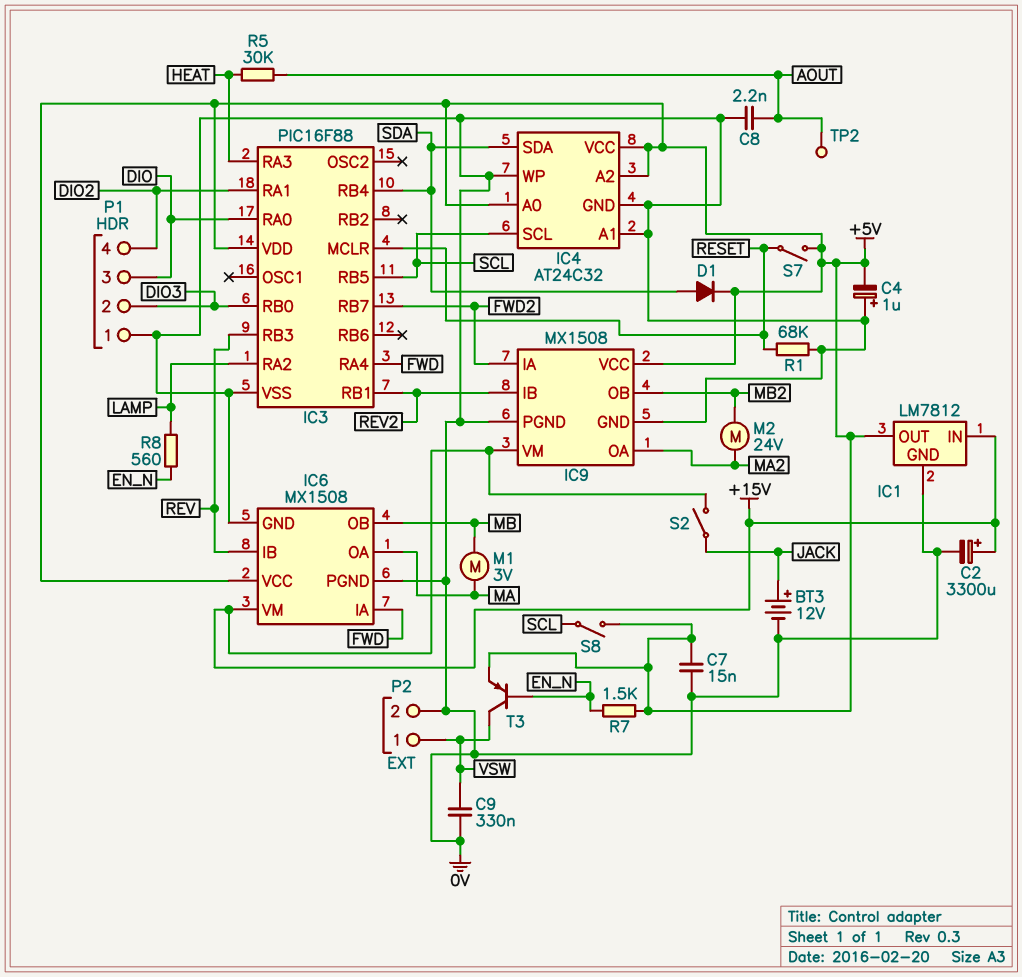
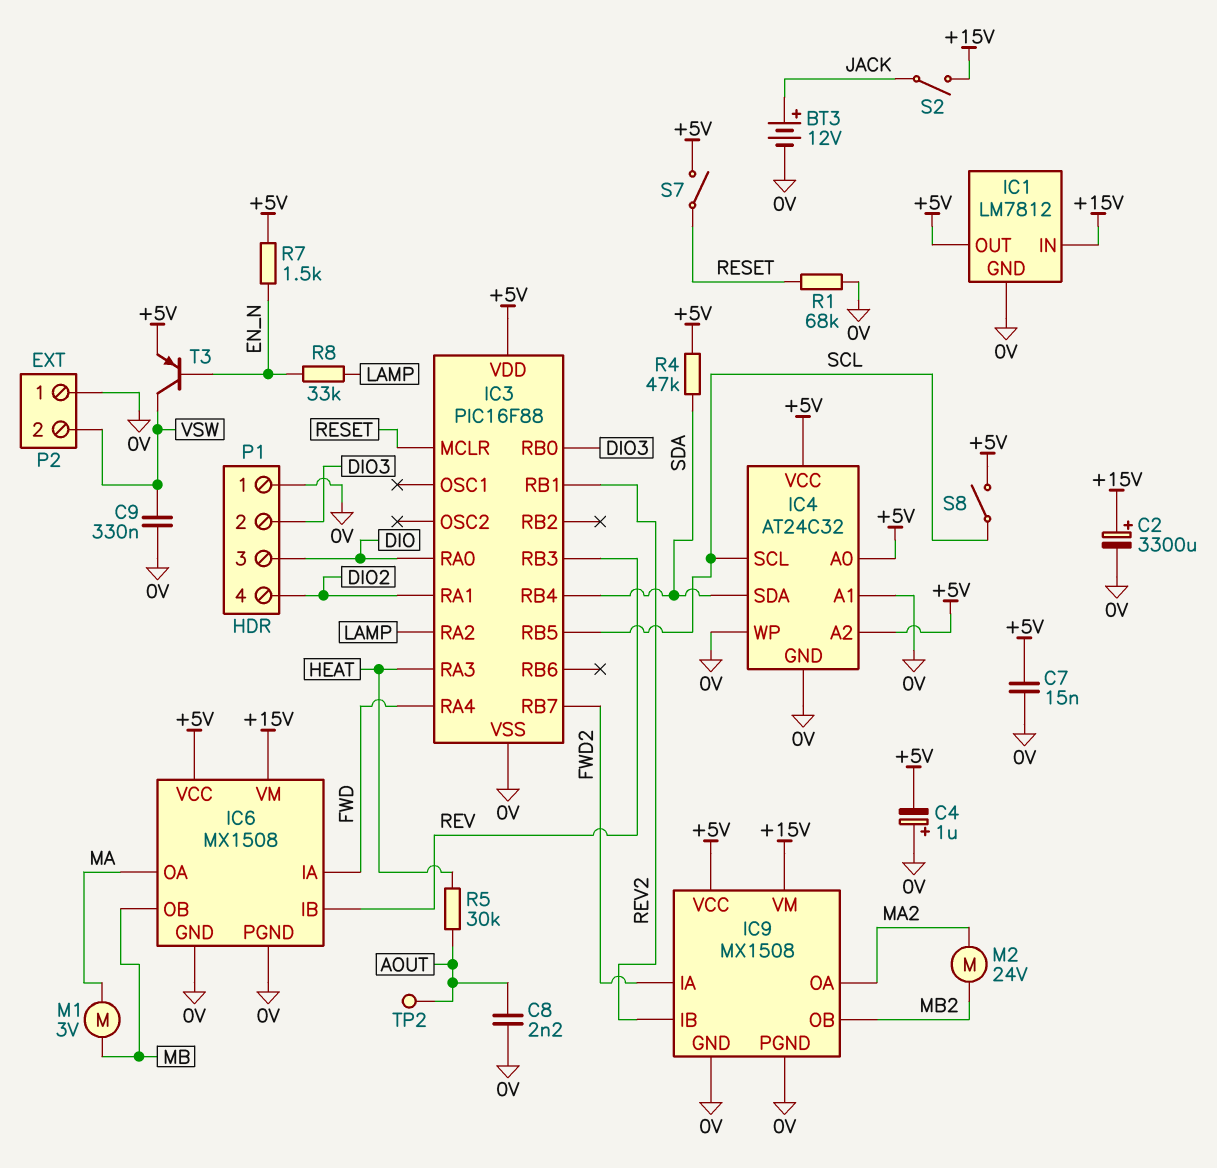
D1: diode (A SDA, K +5V) -> none
P2 pin 1: VSW -> 0V
P2 pin 2: 0V -> VSW
R4: none -> 47k (+5V, SDA)
R8: 560 (EN_N, LAMP) -> 33k (EN_N, LAMP)

